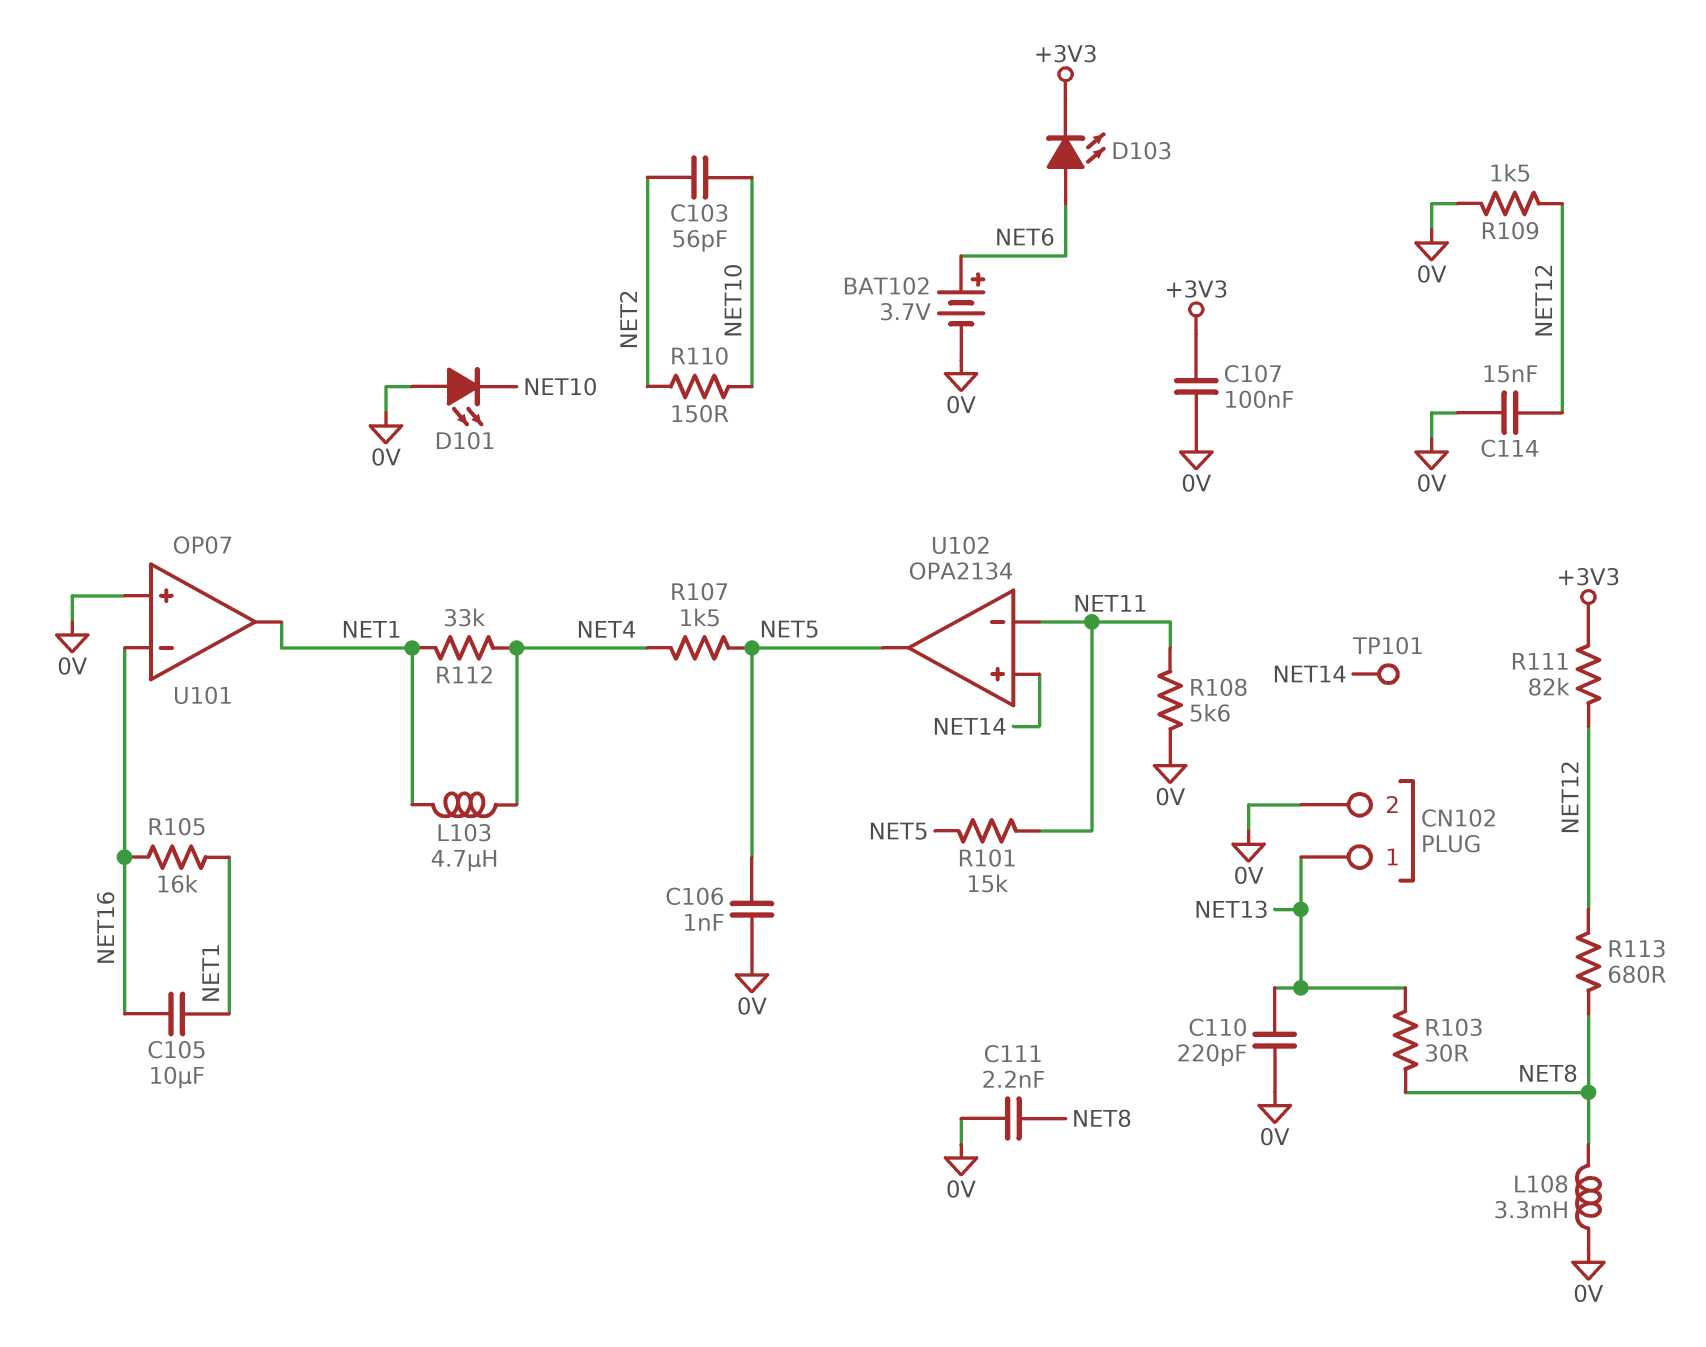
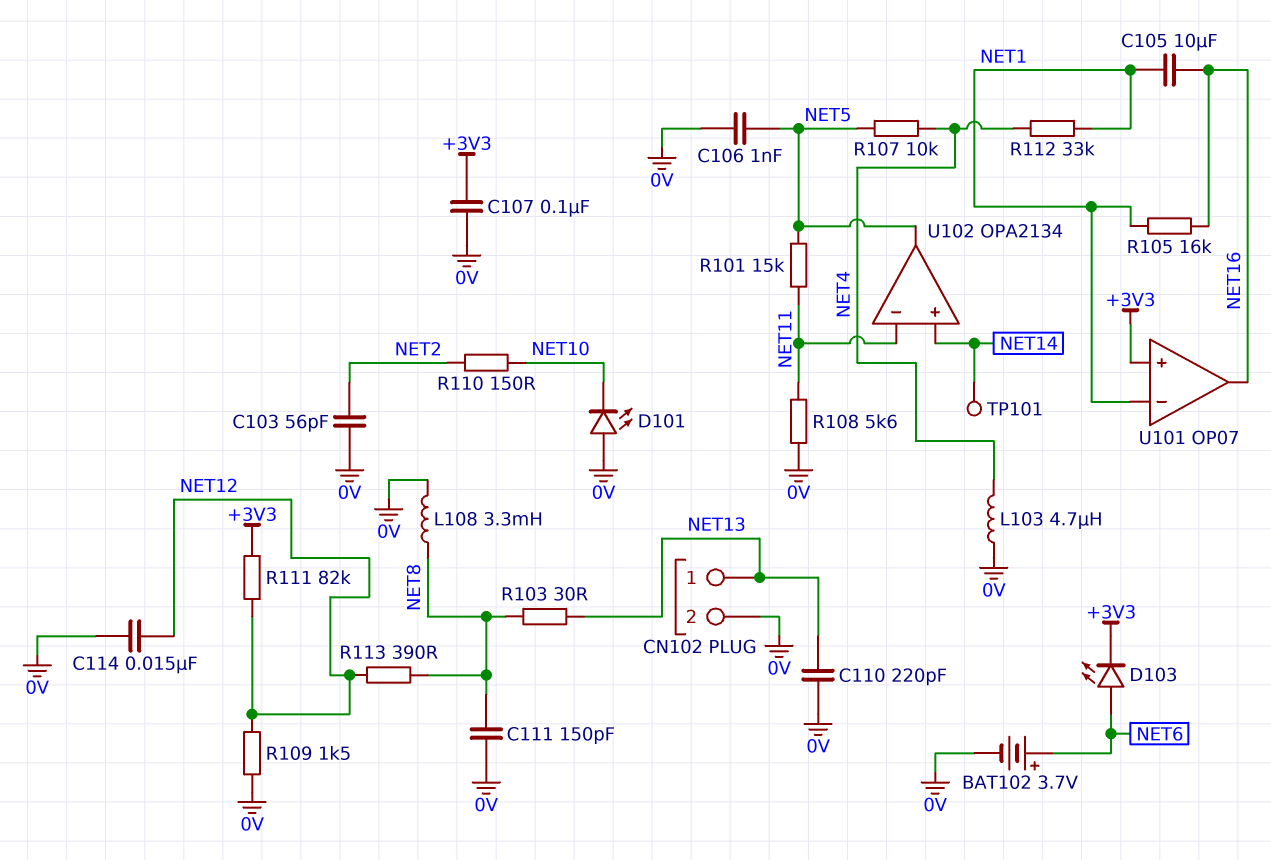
C103: 56pF (NET2, NET10) -> 56pF (0V, NET2)
C111: 2.2nF (0V, NET8) -> 150pF (0V, NET8)
L103: 4.7uH (NET1, NET4) -> 4.7uH (0V, NET4)
R107: 1.5k (NET4, NET5) -> 10k (NET4, NET5)
R113: 680 (NET8, NET12) -> 390 (NET8, NET12)
U101 pin in+: 0V -> +3V3
U101 pin in-: NET16 -> NET1
U101 pin out: NET1 -> NET16

